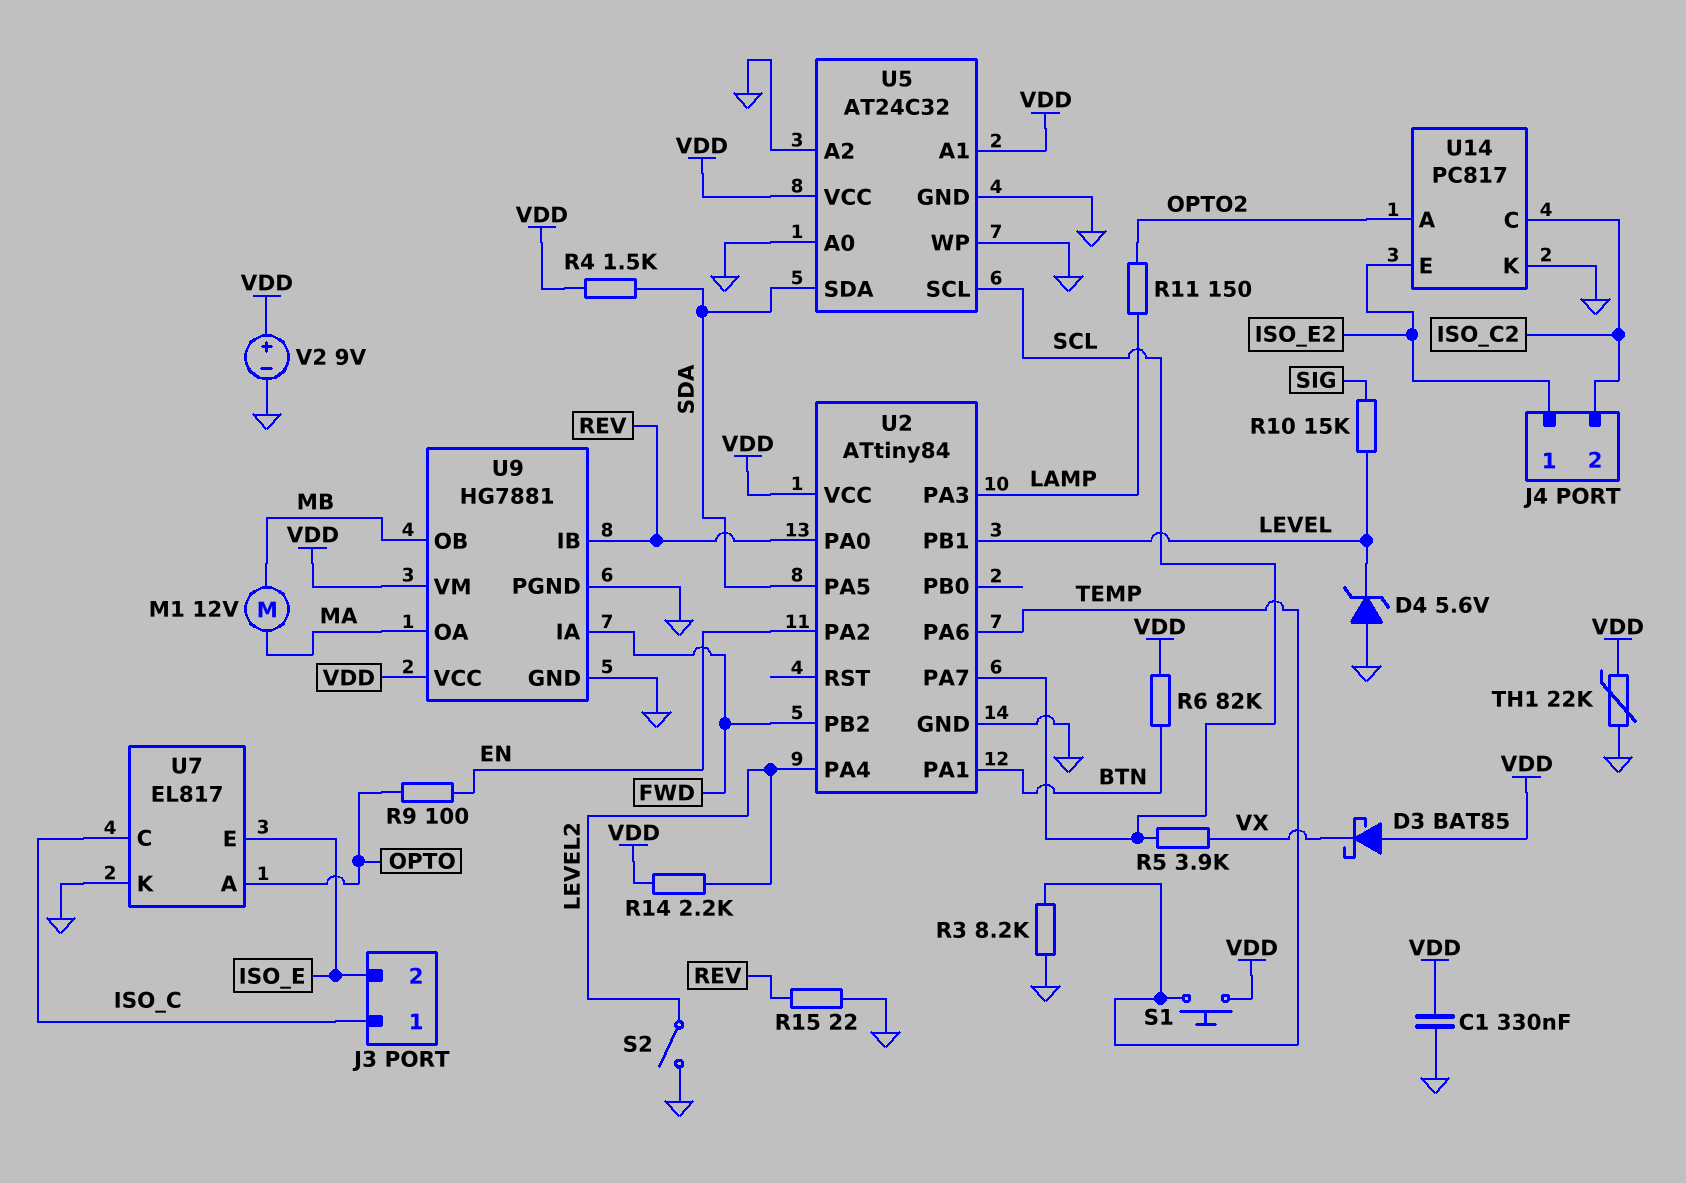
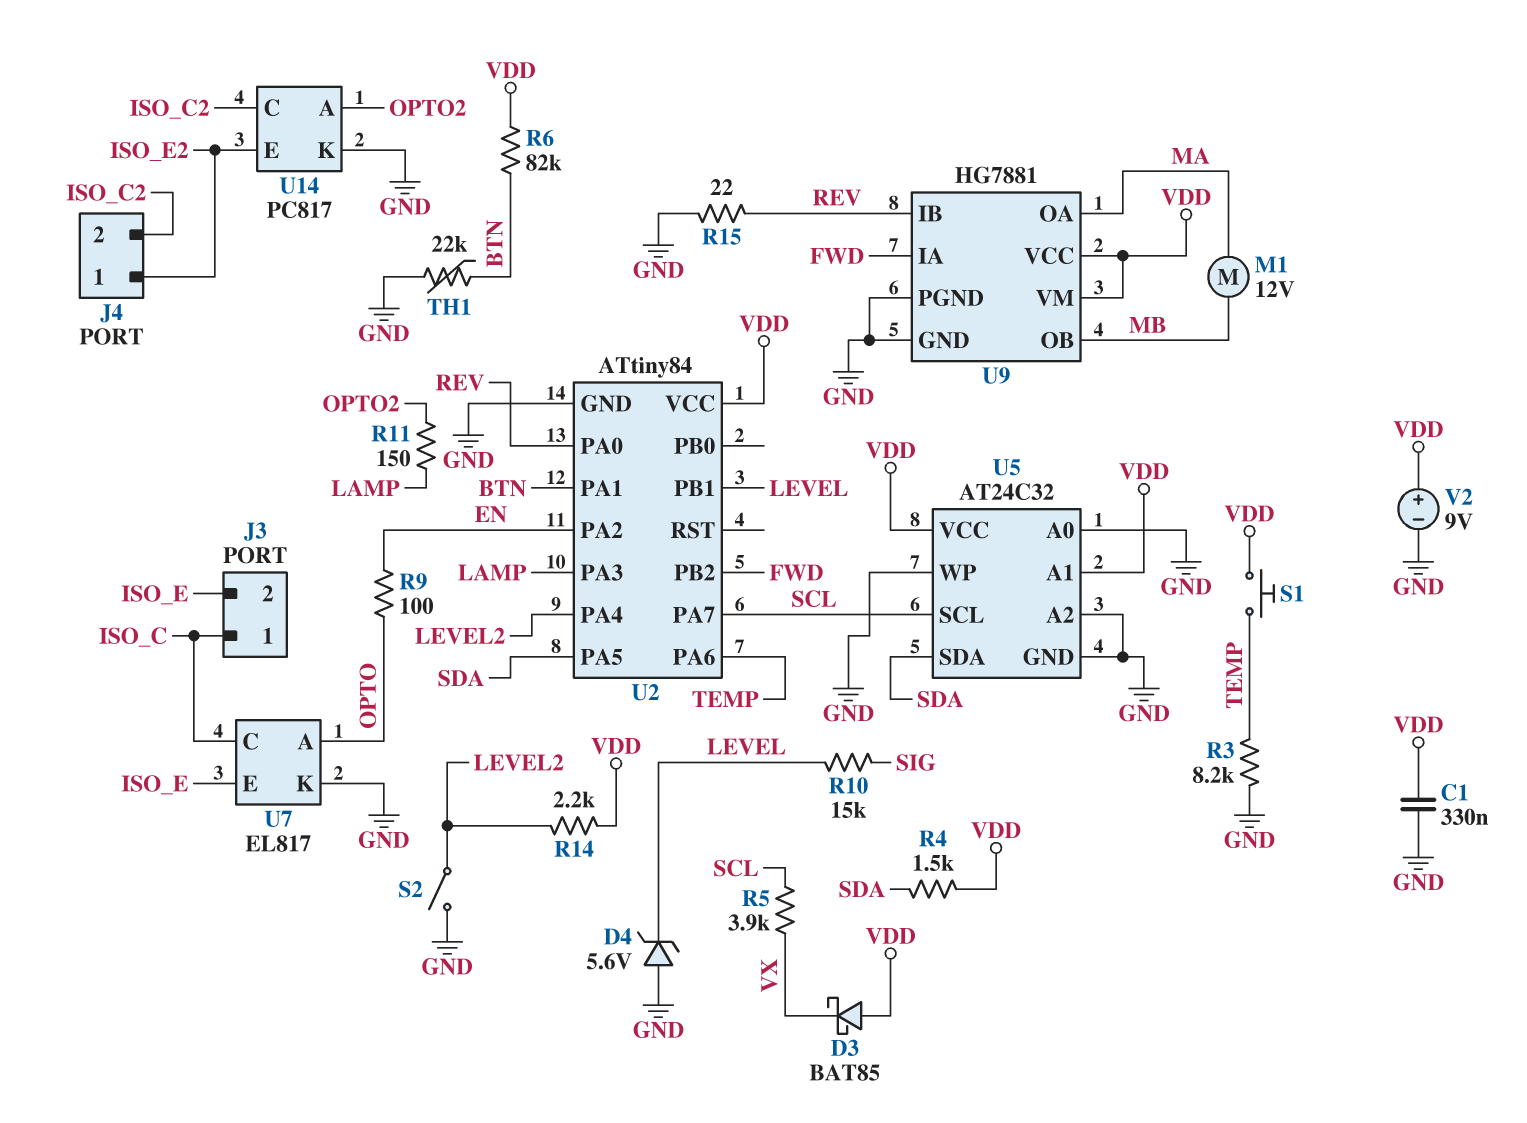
TH1: 22k (GND, VDD) -> 22k (BTN, GND)

